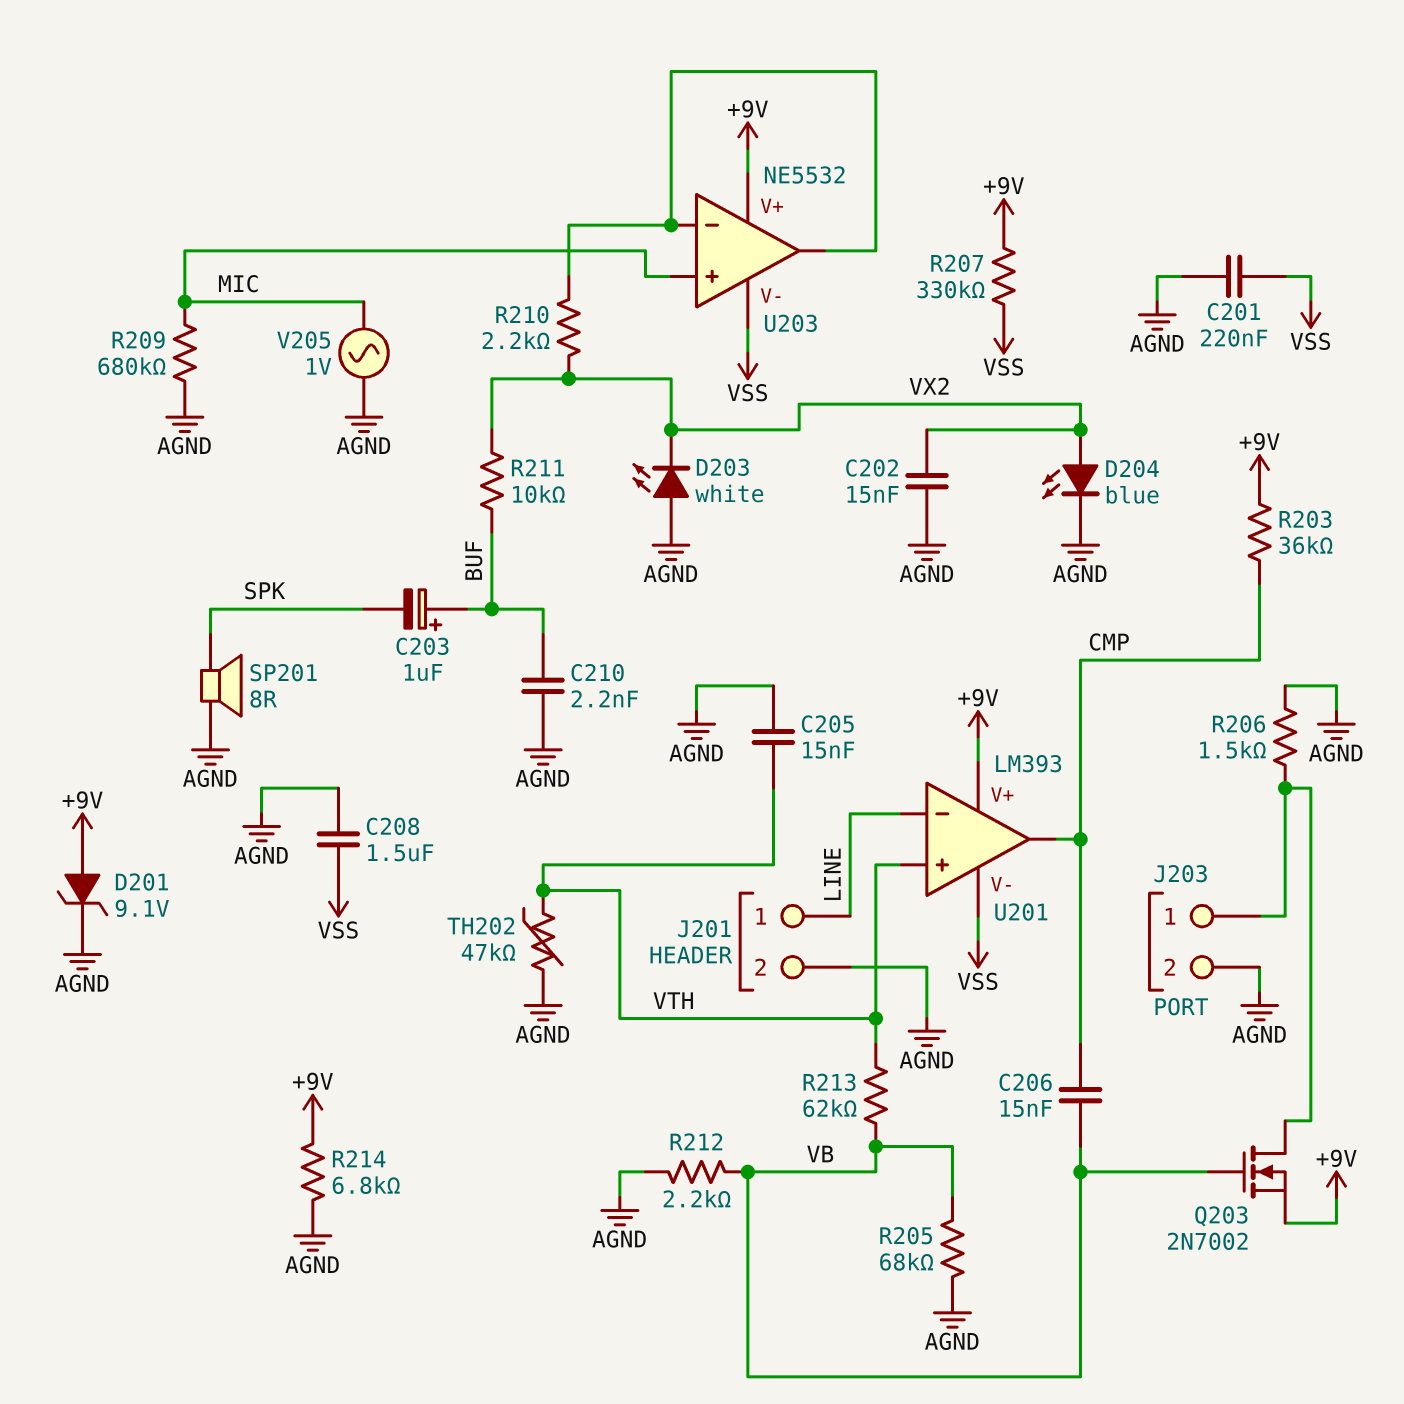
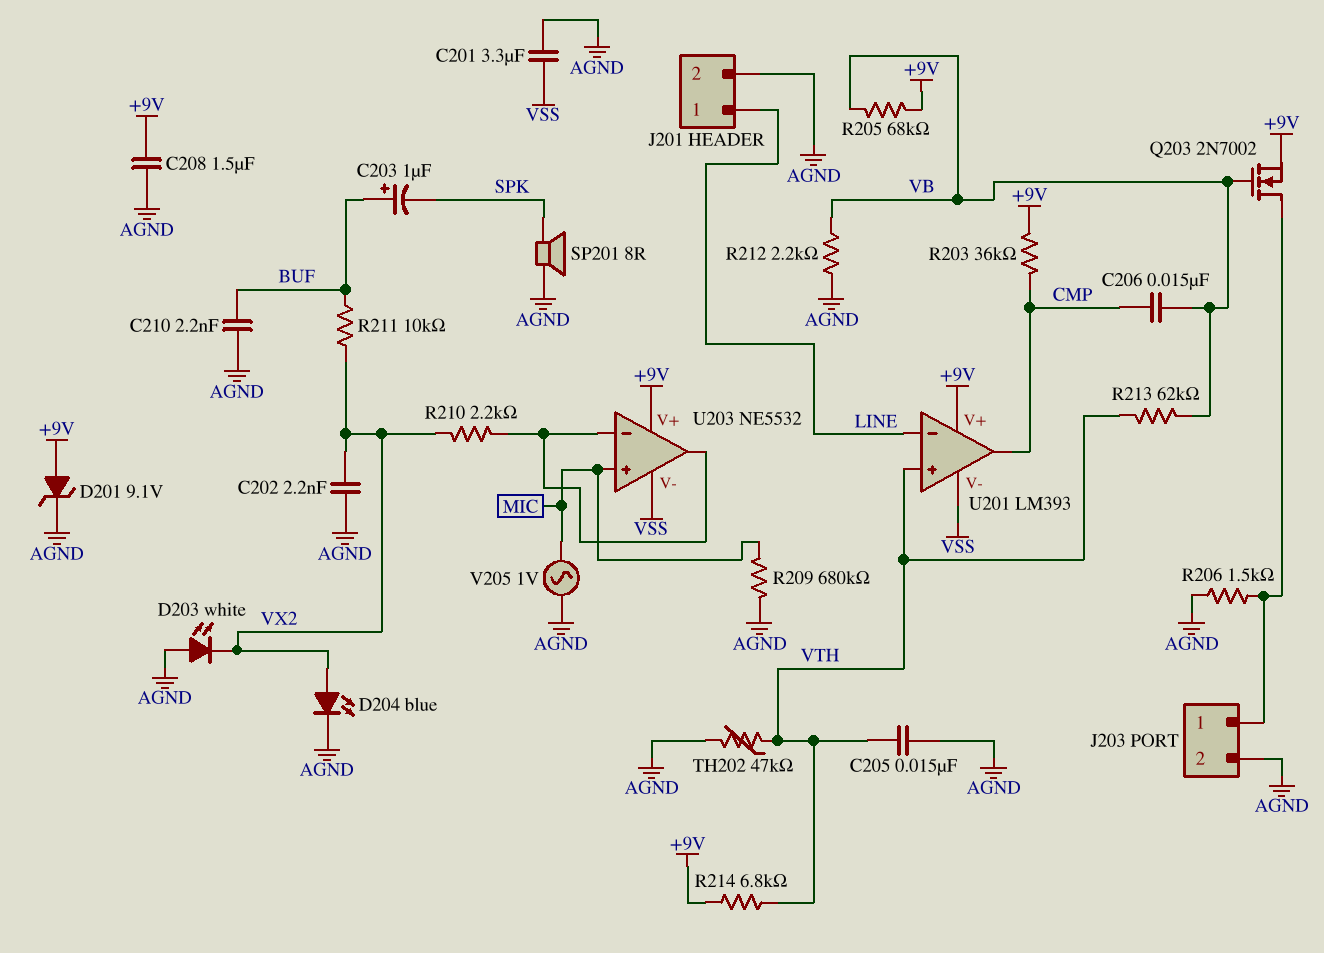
C201: 220nF (AGND, VSS) -> 3.3uF (AGND, VSS)
C202: 15nF (AGND, VX2) -> 2.2nF (AGND, VX2)
C208: 1.5uF (AGND, VSS) -> 1.5uF (+9V, AGND)
R205: 68k (AGND, VB) -> 68k (+9V, VB)
R207: 330k (+9V, VSS) -> none
R214: 6.8k (+9V, AGND) -> 6.8k (+9V, VTH)

